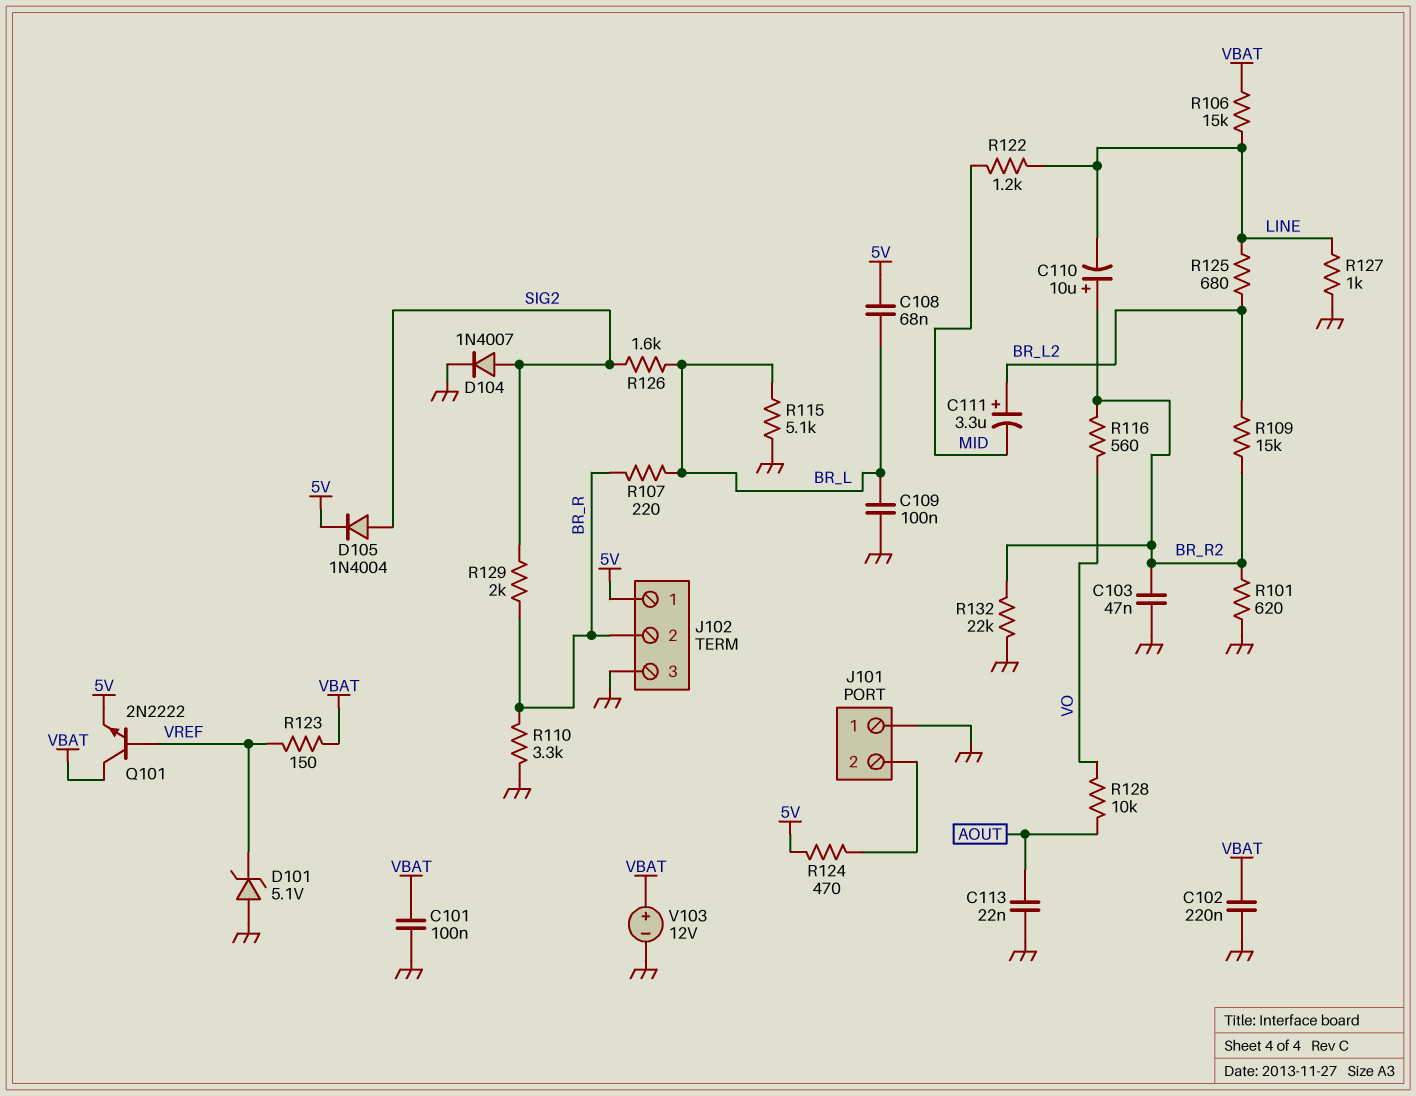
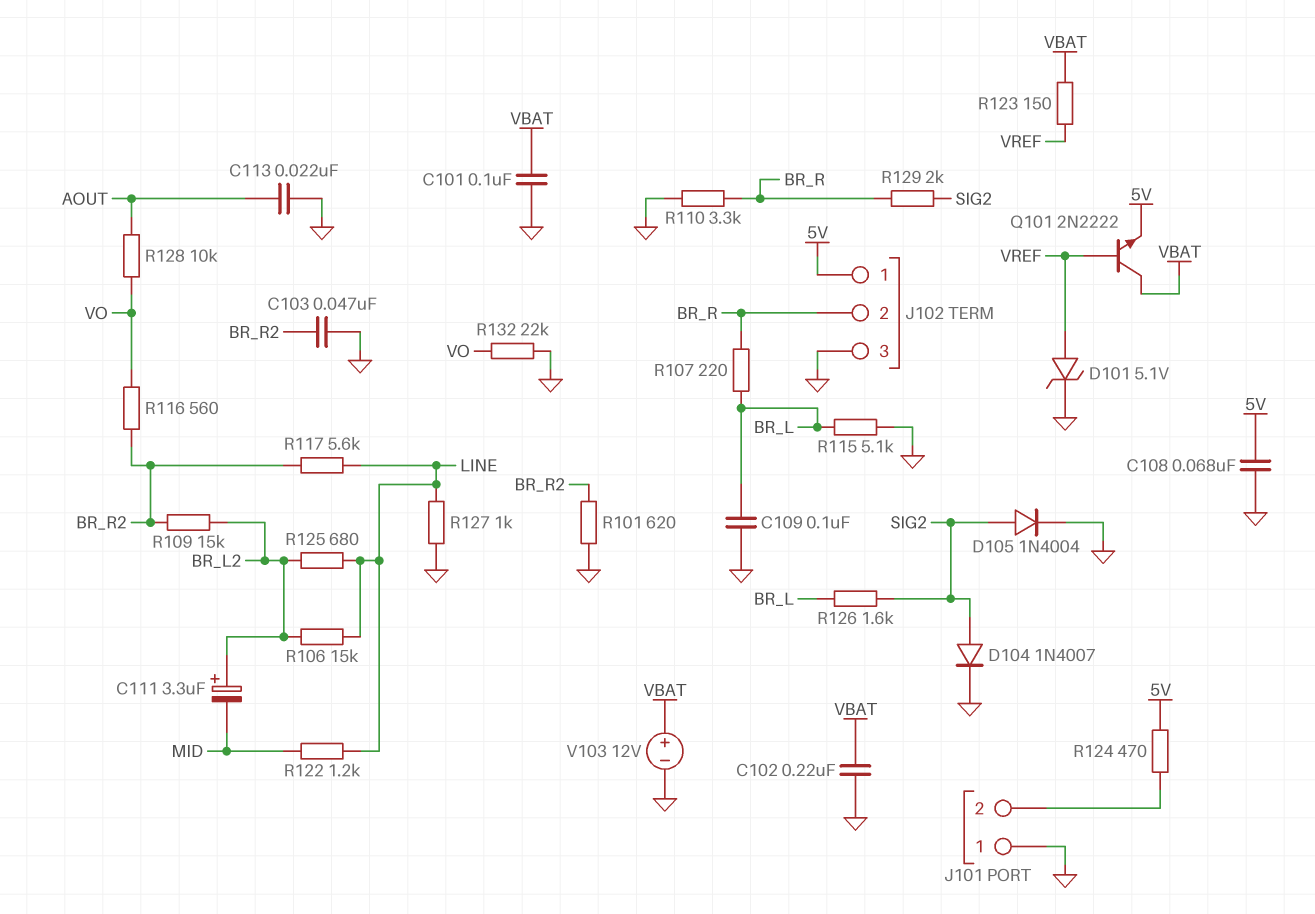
C108: 68nF (5V, BR_L) -> 68nF (5V, GND)
C110: 10uF (plus BR_R2, minus LINE) -> none
D101: zener 5.1V (A GND, K VREF) -> zener 5.1V (A VREF, K GND)
D105: diode 1N4004 (A SIG2, K 5V) -> diode 1N4004 (A SIG2, K GND)
R106: 15k (LINE, VBAT) -> 15k (BR_L2, LINE)
R117: none -> 5.6k (BR_R2, LINE)
R132: 22k (BR_R2, GND) -> 22k (GND, VO)

